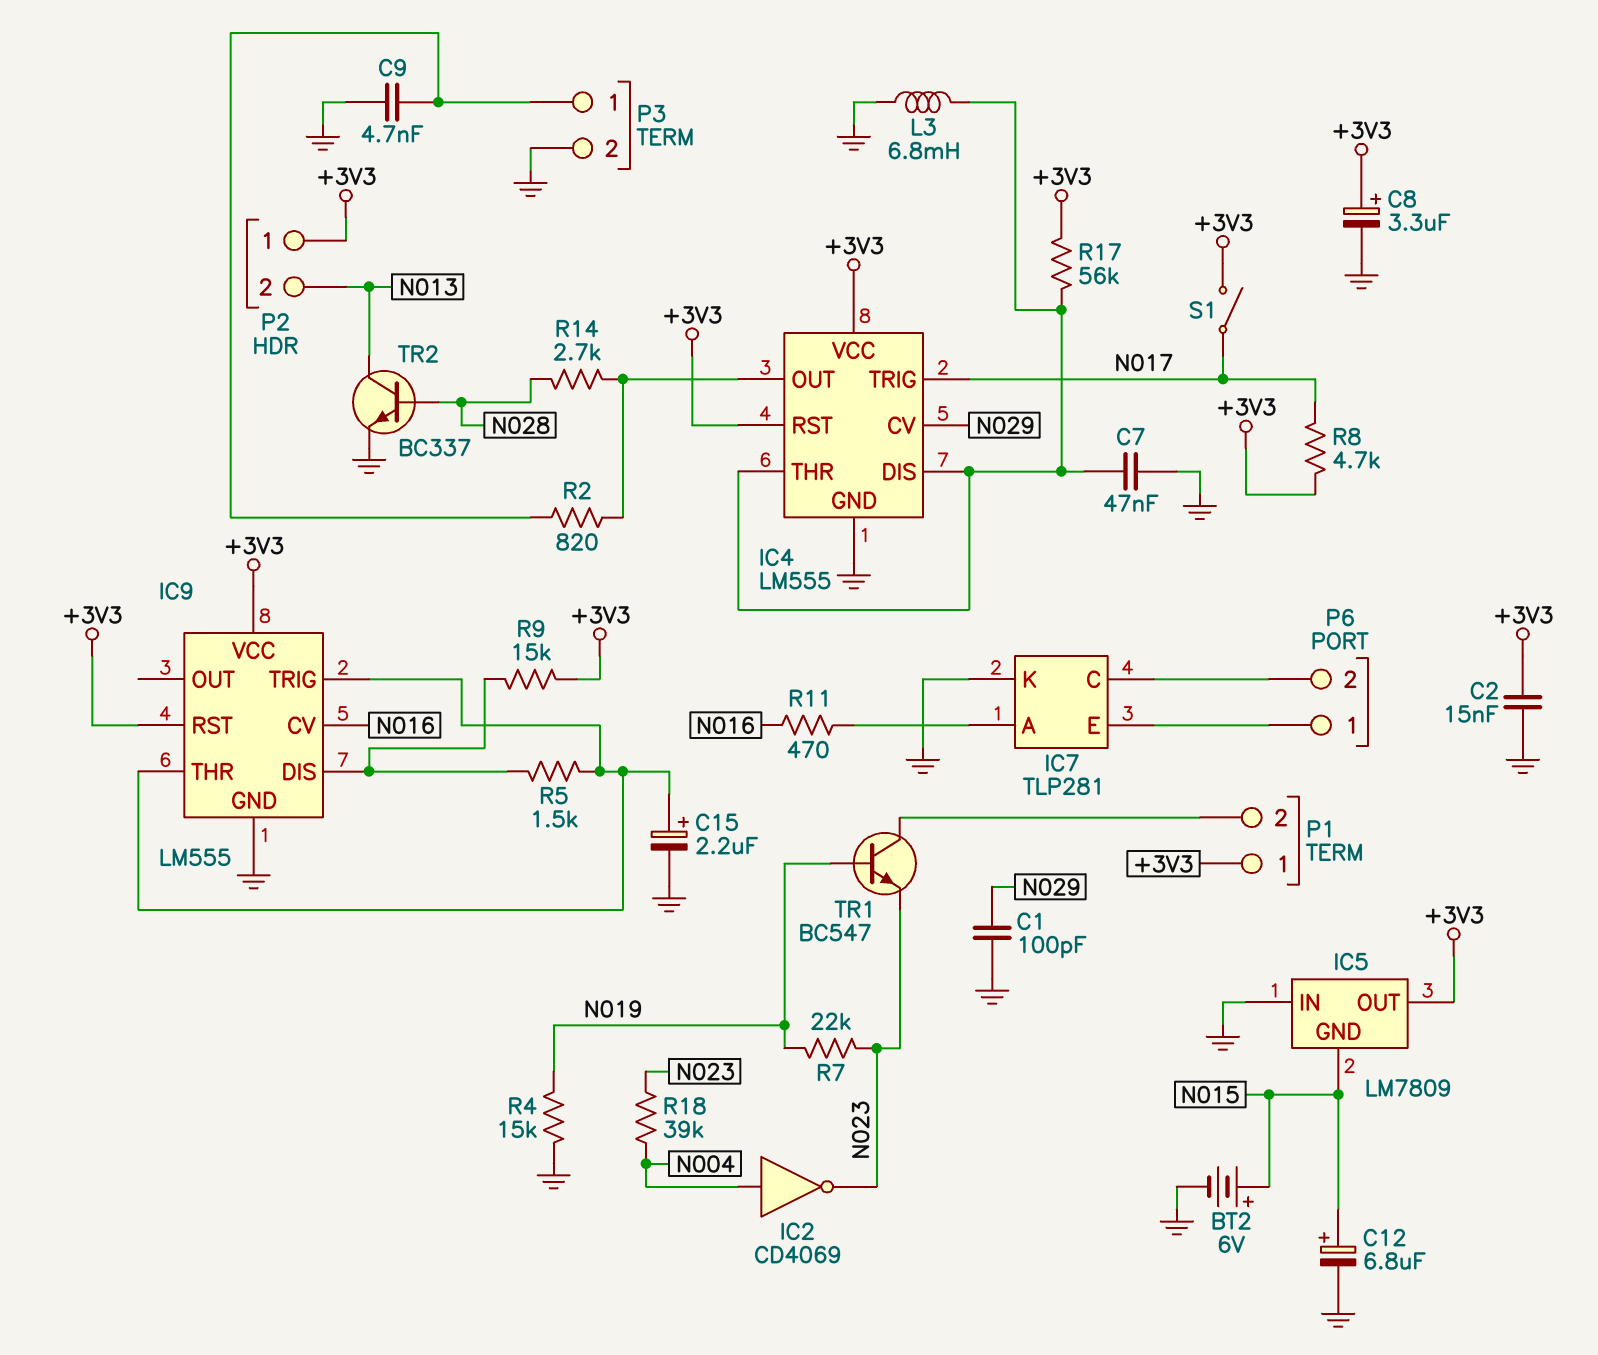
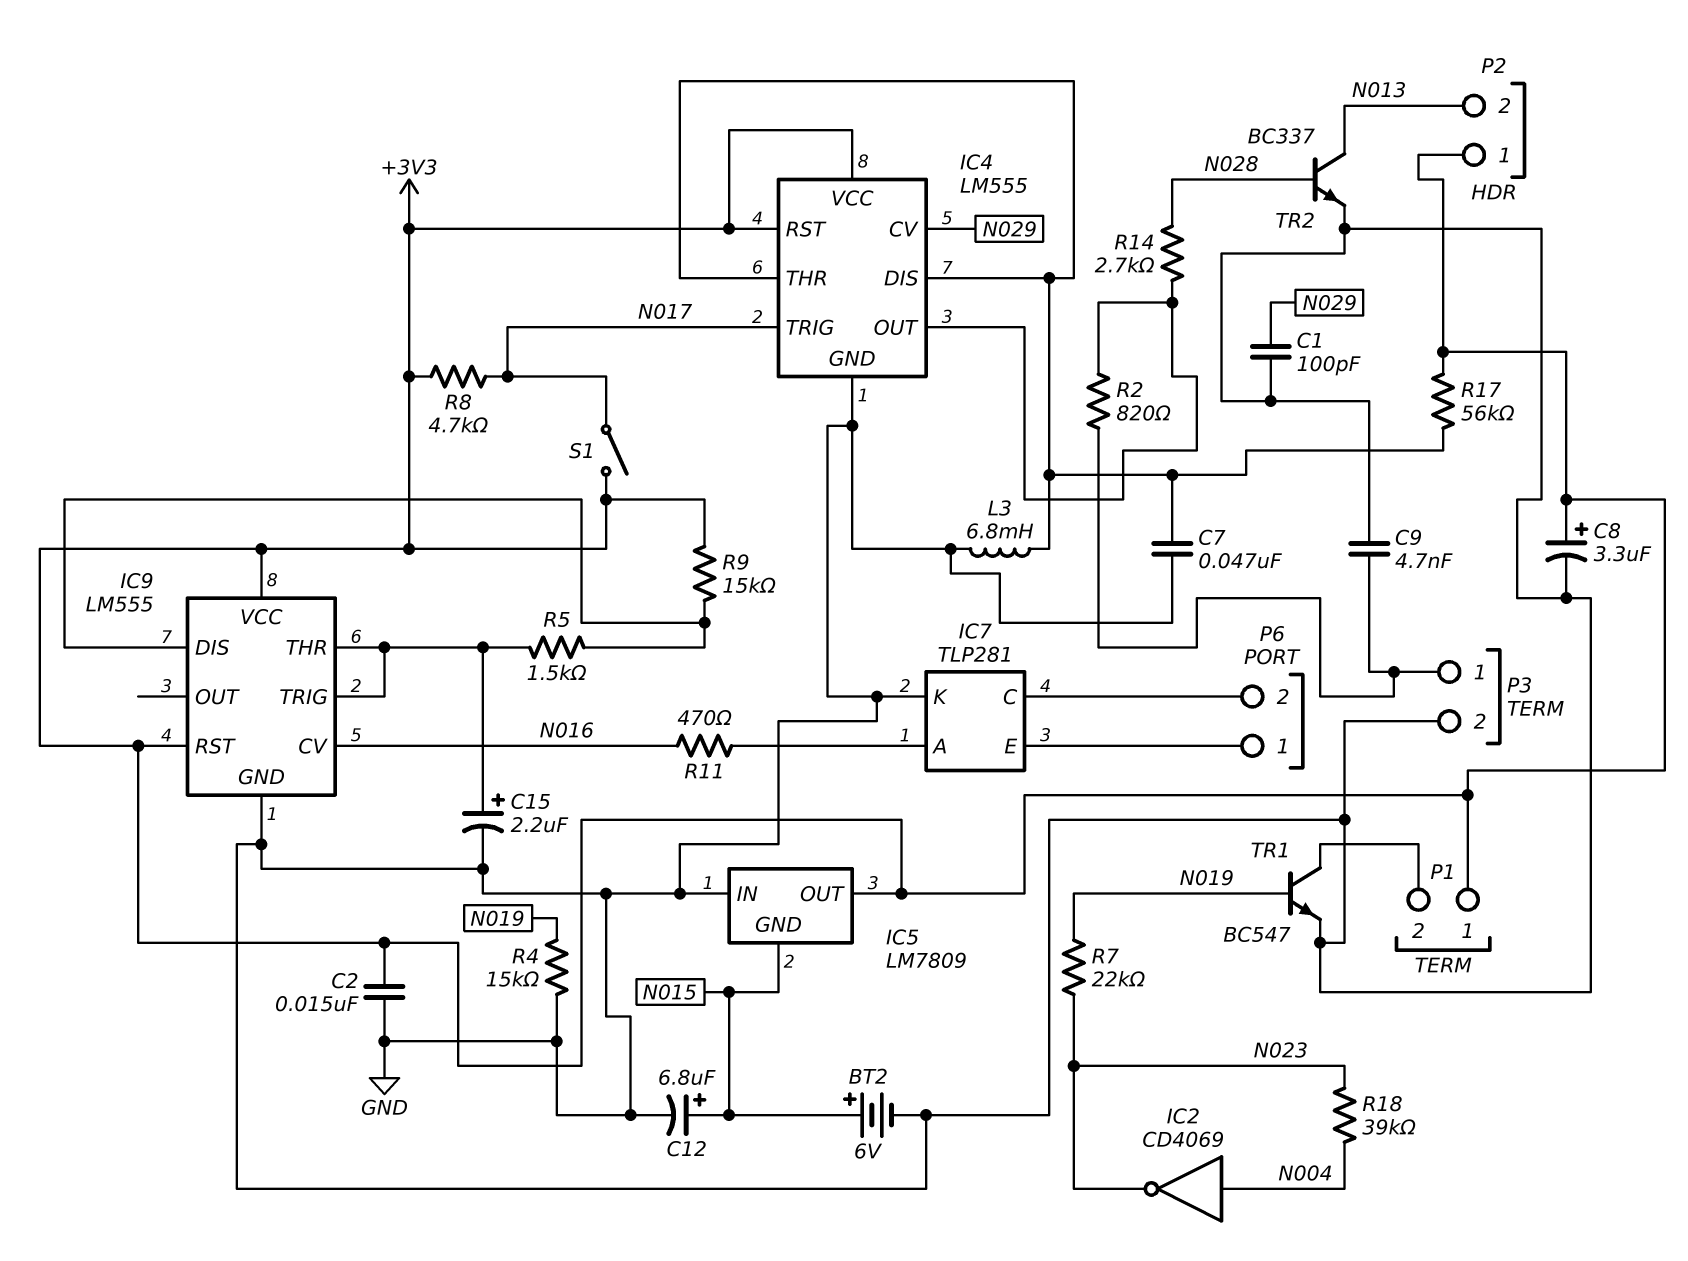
TR1: NPN BC547 (B N019, C P1/2, E N023) -> NPN BC547 (B N019, C P1/2, E GND)

